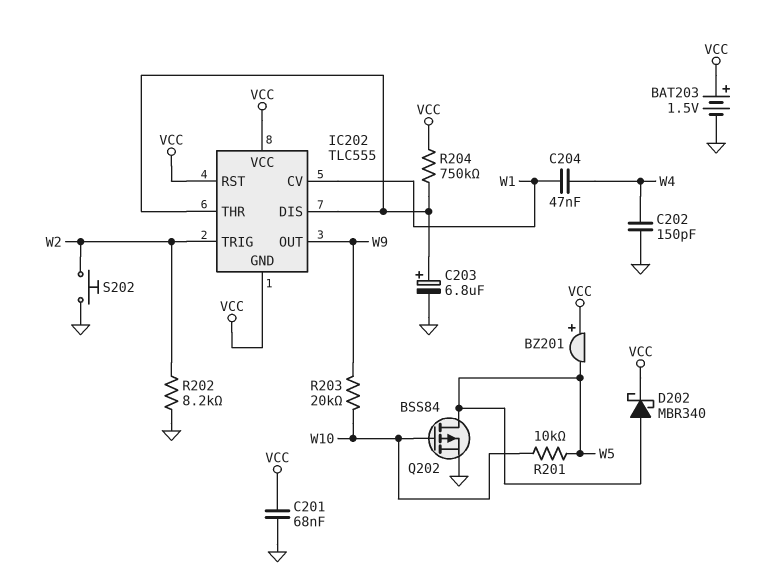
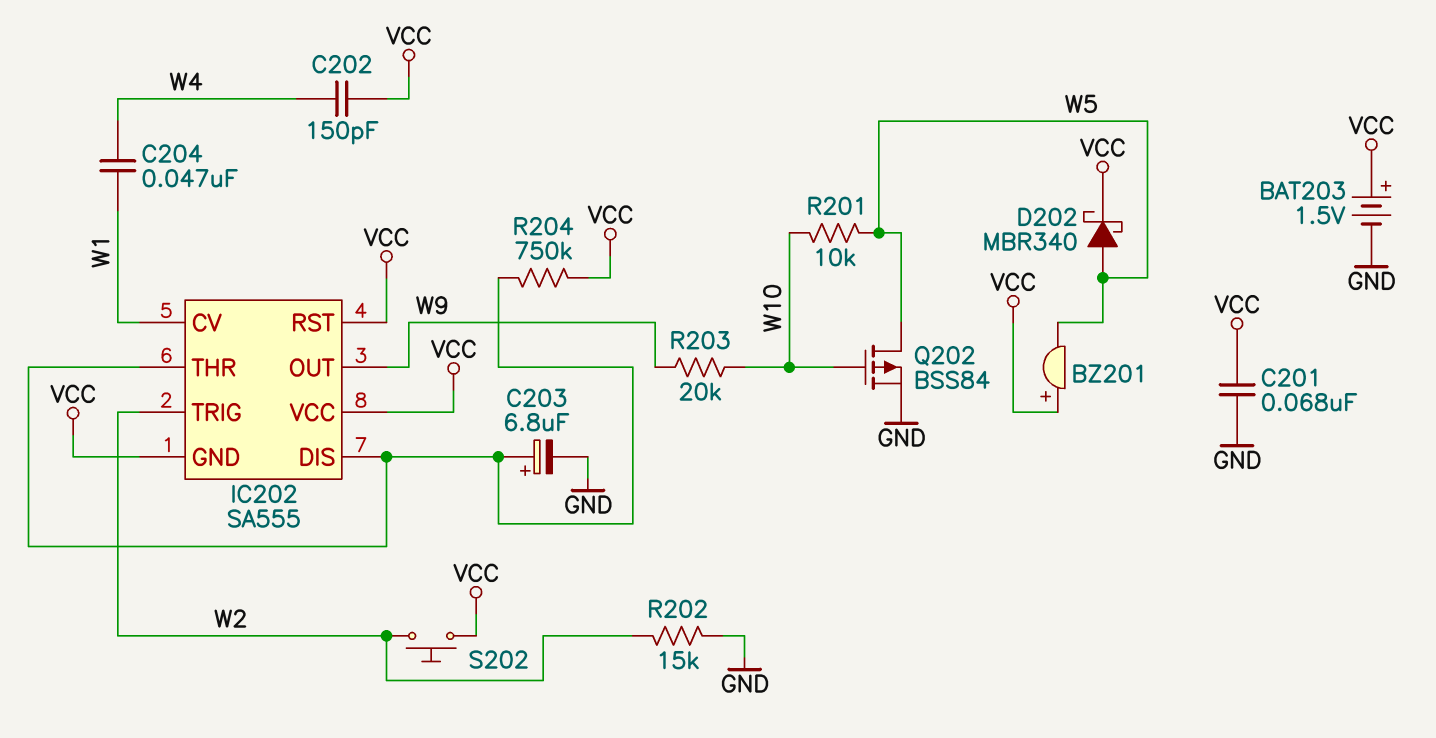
C202: 150pF (GND, W4) -> 150pF (VCC, W4)
IC202: TLC555 -> SA555
R202: 8.2k (GND, W2) -> 15k (GND, W2)
S202: button (GND, W2) -> button (VCC, W2)

